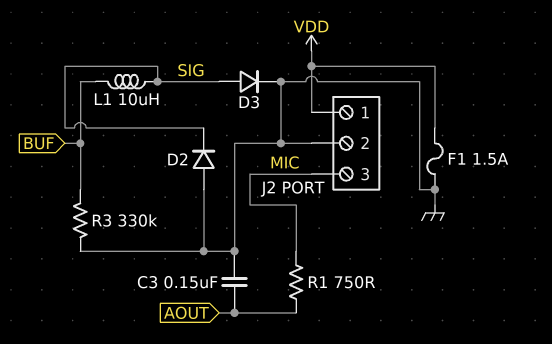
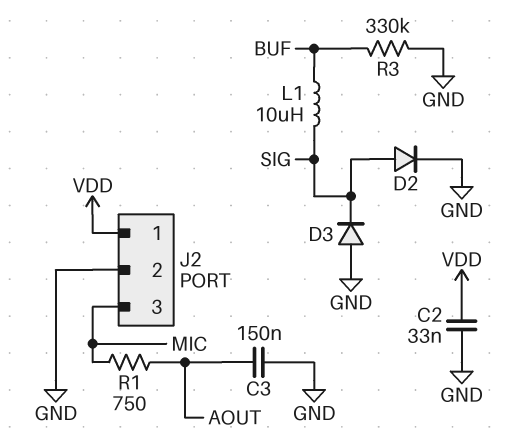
C2: none -> 33nF (GND, VDD)
D2: diode (A GND, K SIG) -> diode (A SIG, K GND)
D3: diode (A SIG, K GND) -> diode (A GND, K SIG)
F1: 1.5A (GND, VDD) -> none

